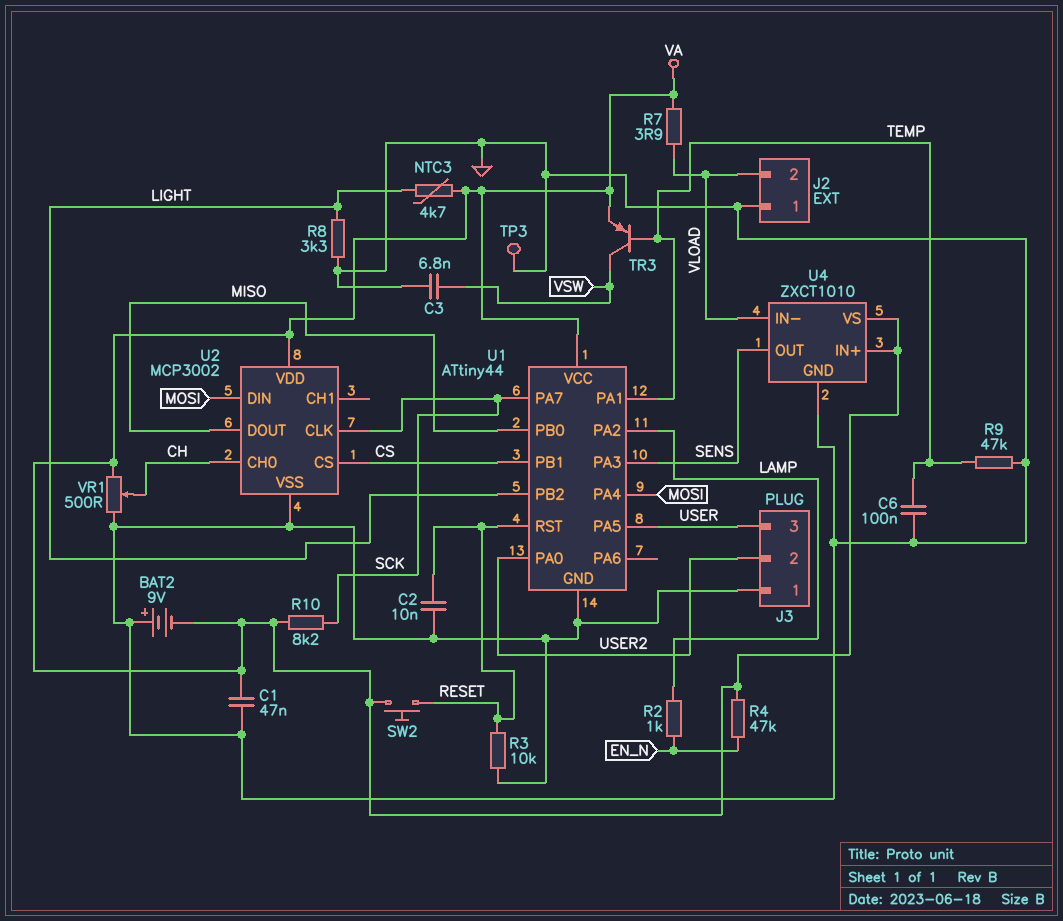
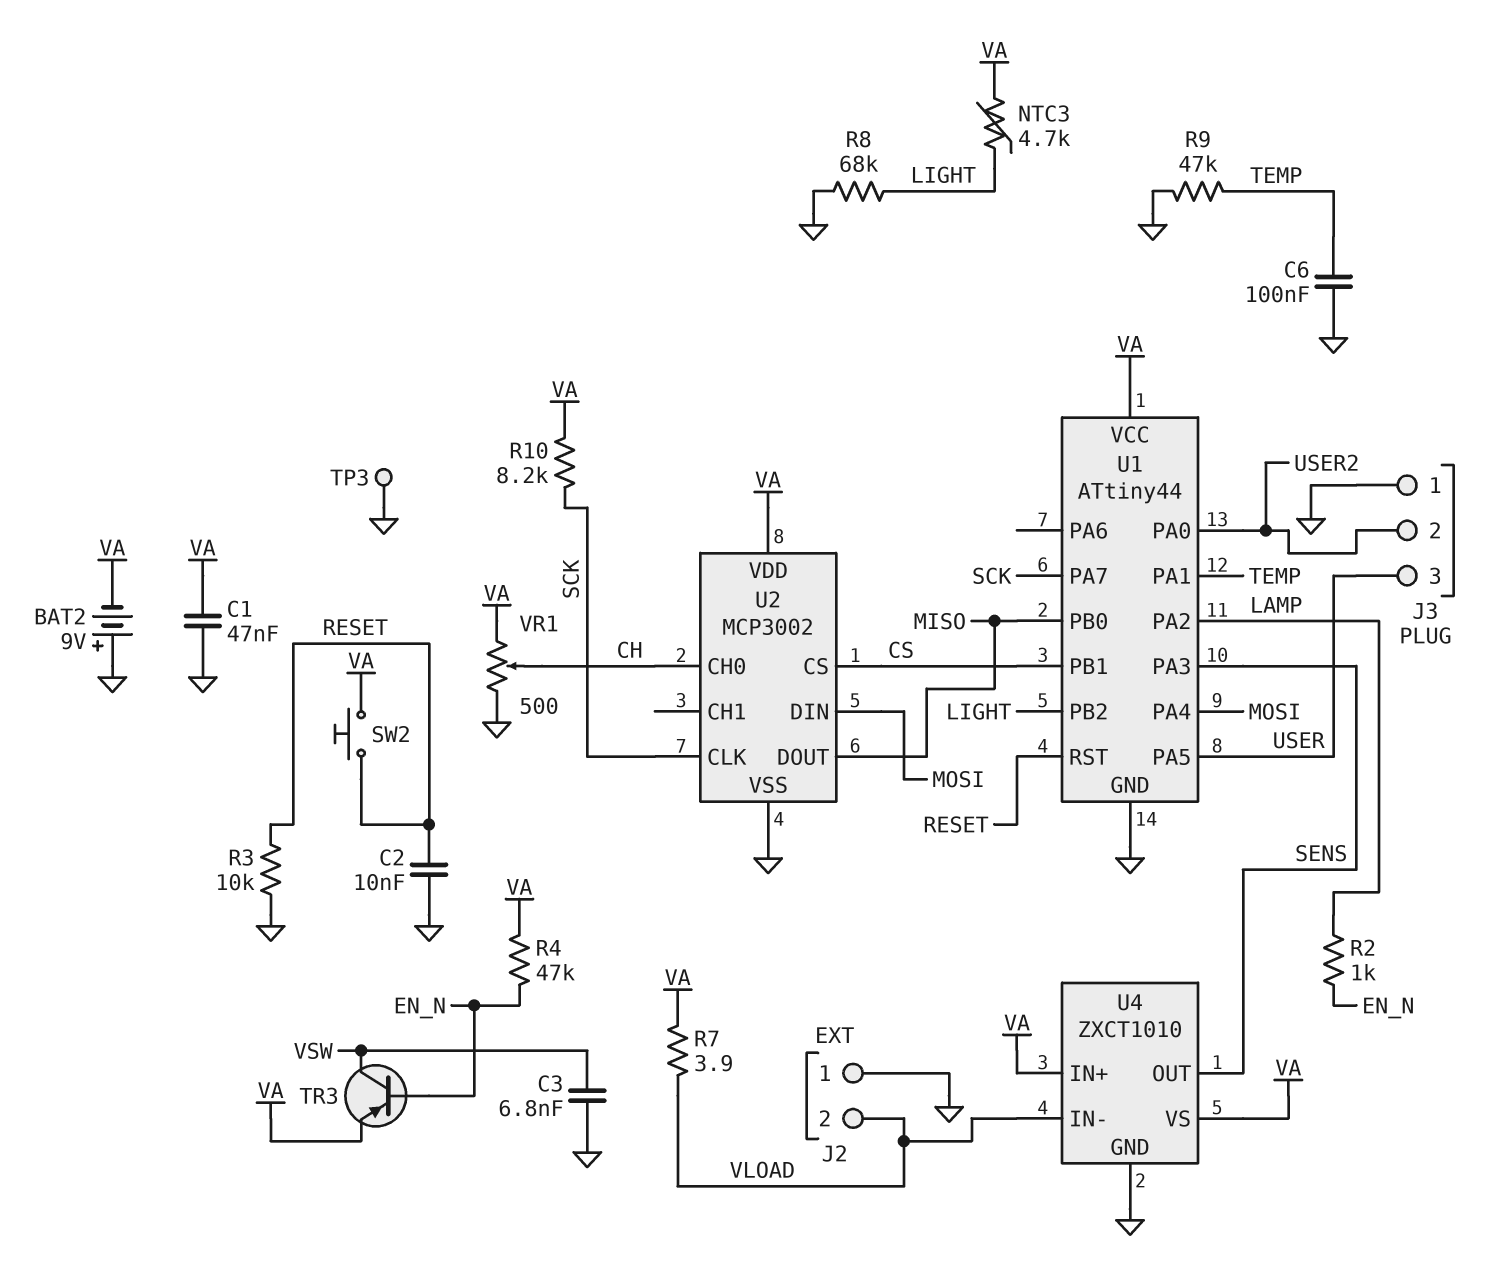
R8: 3.3k (GND, LIGHT) -> 68k (GND, LIGHT)
TR3: PNP (B TEMP, C VSW, E VA) -> PNP (B EN_N, C VSW, E VA)

